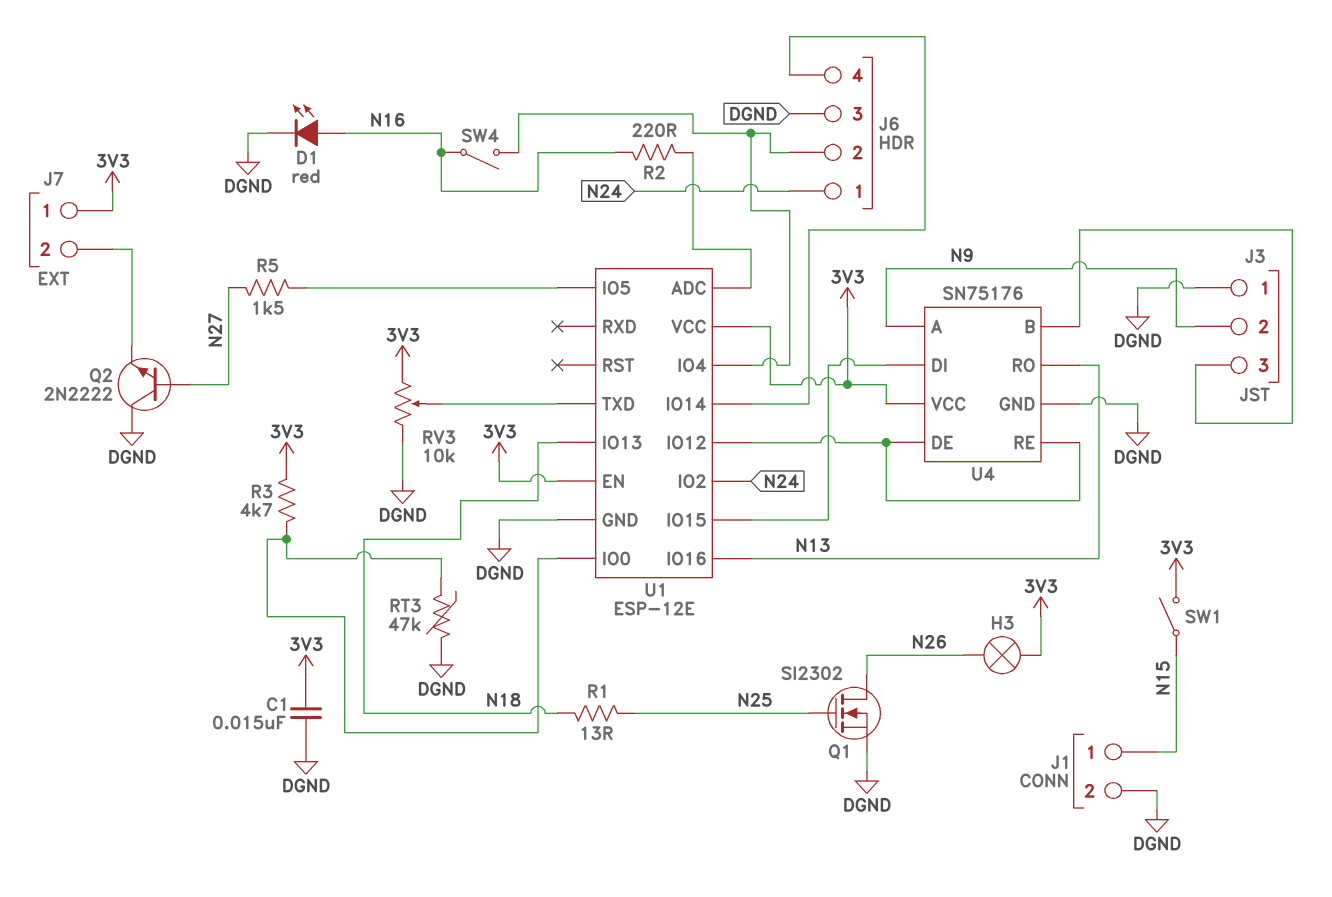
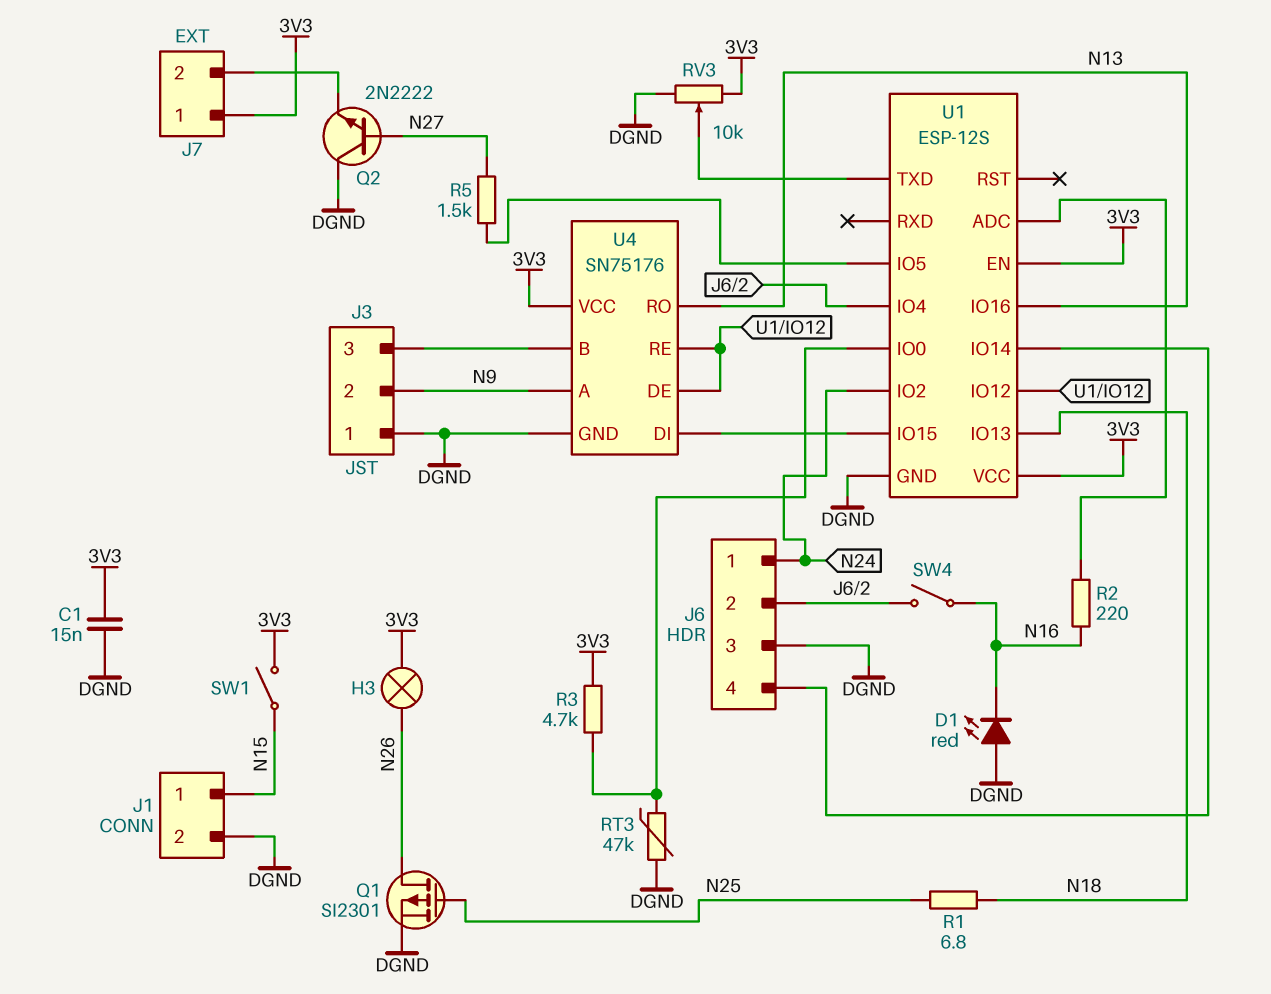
D1: LED red (A N16, K DGND) -> LED red (A DGND, K N16)
Q1: NMOS SI2302 (G N25, D N26, S DGND) -> PMOS SI2301 (G N25, D N26, S DGND)
R1: 13 (N18, N25) -> 6.8 (N18, N25)
U1: ESP-12E -> ESP-12S

